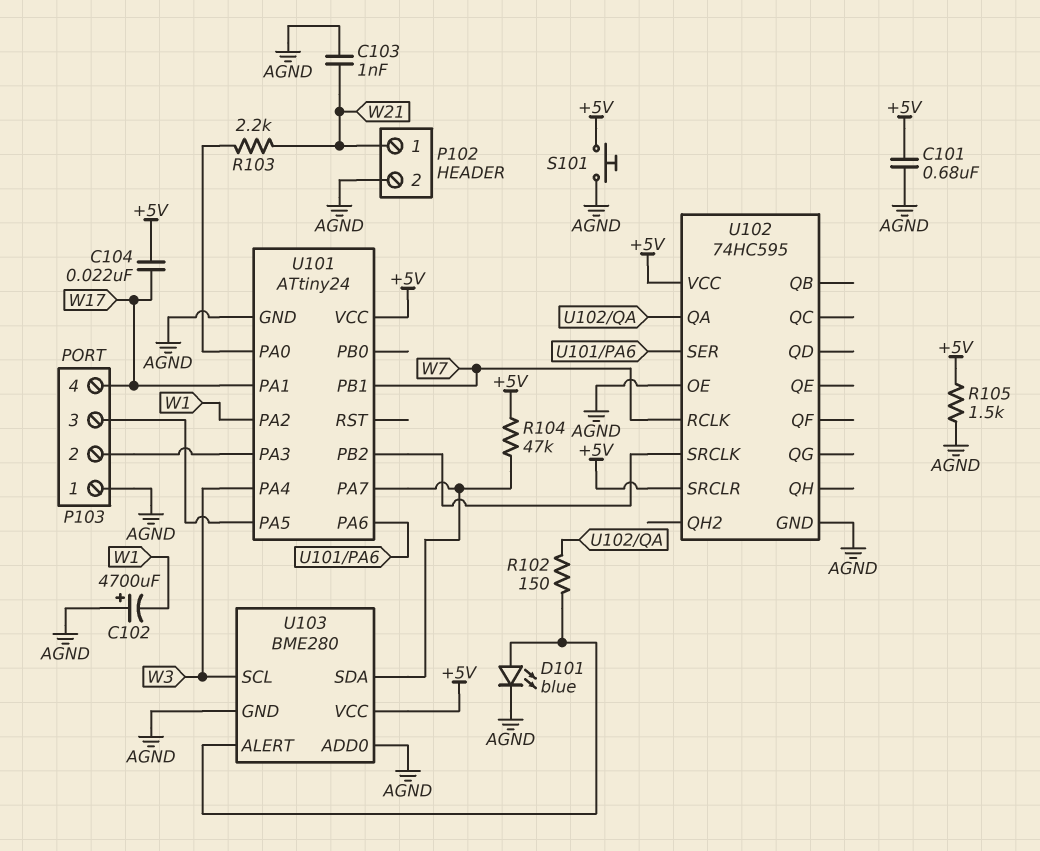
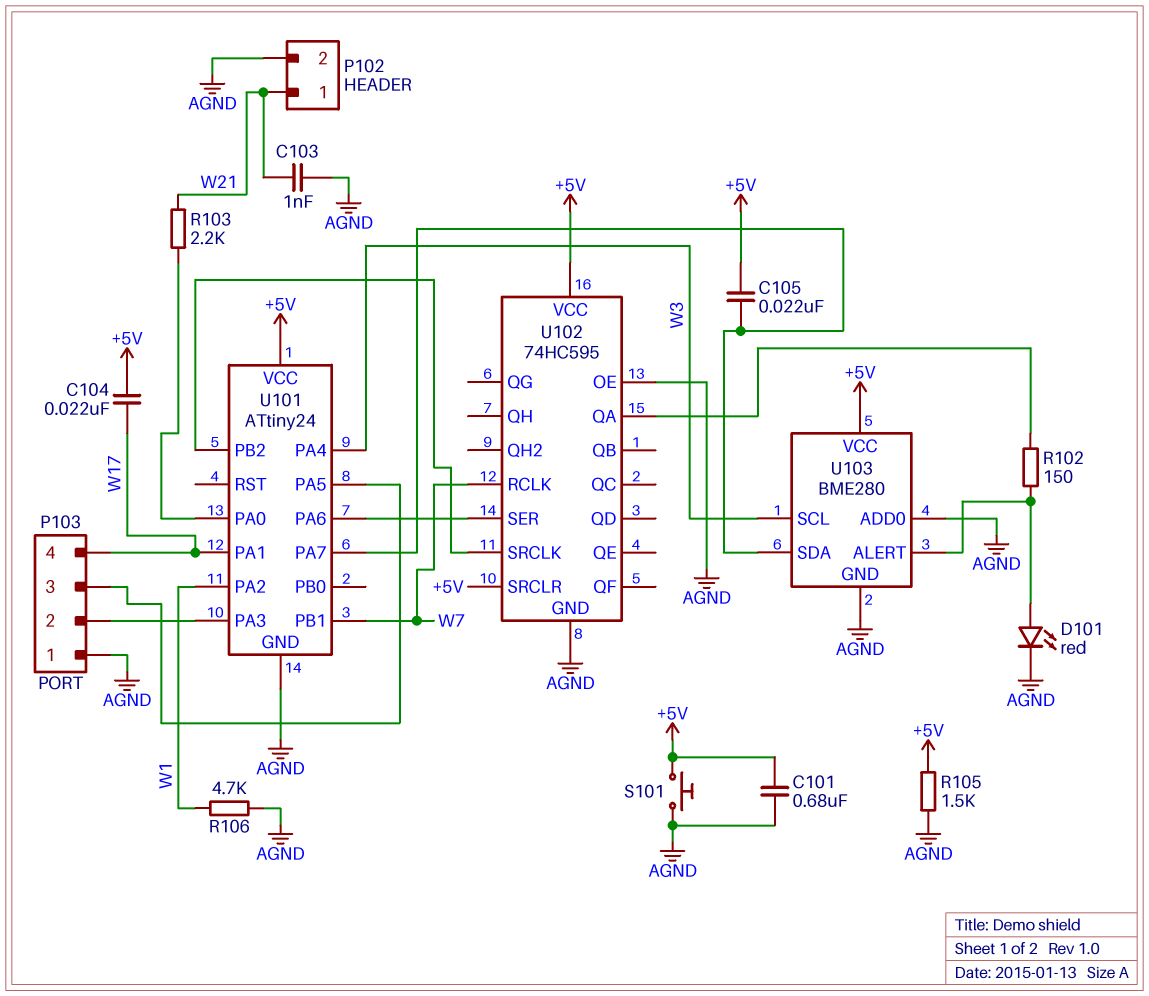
C102: 4700uF (plus AGND, minus W1) -> none
C105: none -> 22nF (+5V, U101/PA7)
D101: LED blue (A U103/ALERT, K AGND) -> LED red (A U103/ALERT, K AGND)
R104: 47k (+5V, U101/PA7) -> none
R106: none -> 4.7k (AGND, W1)

